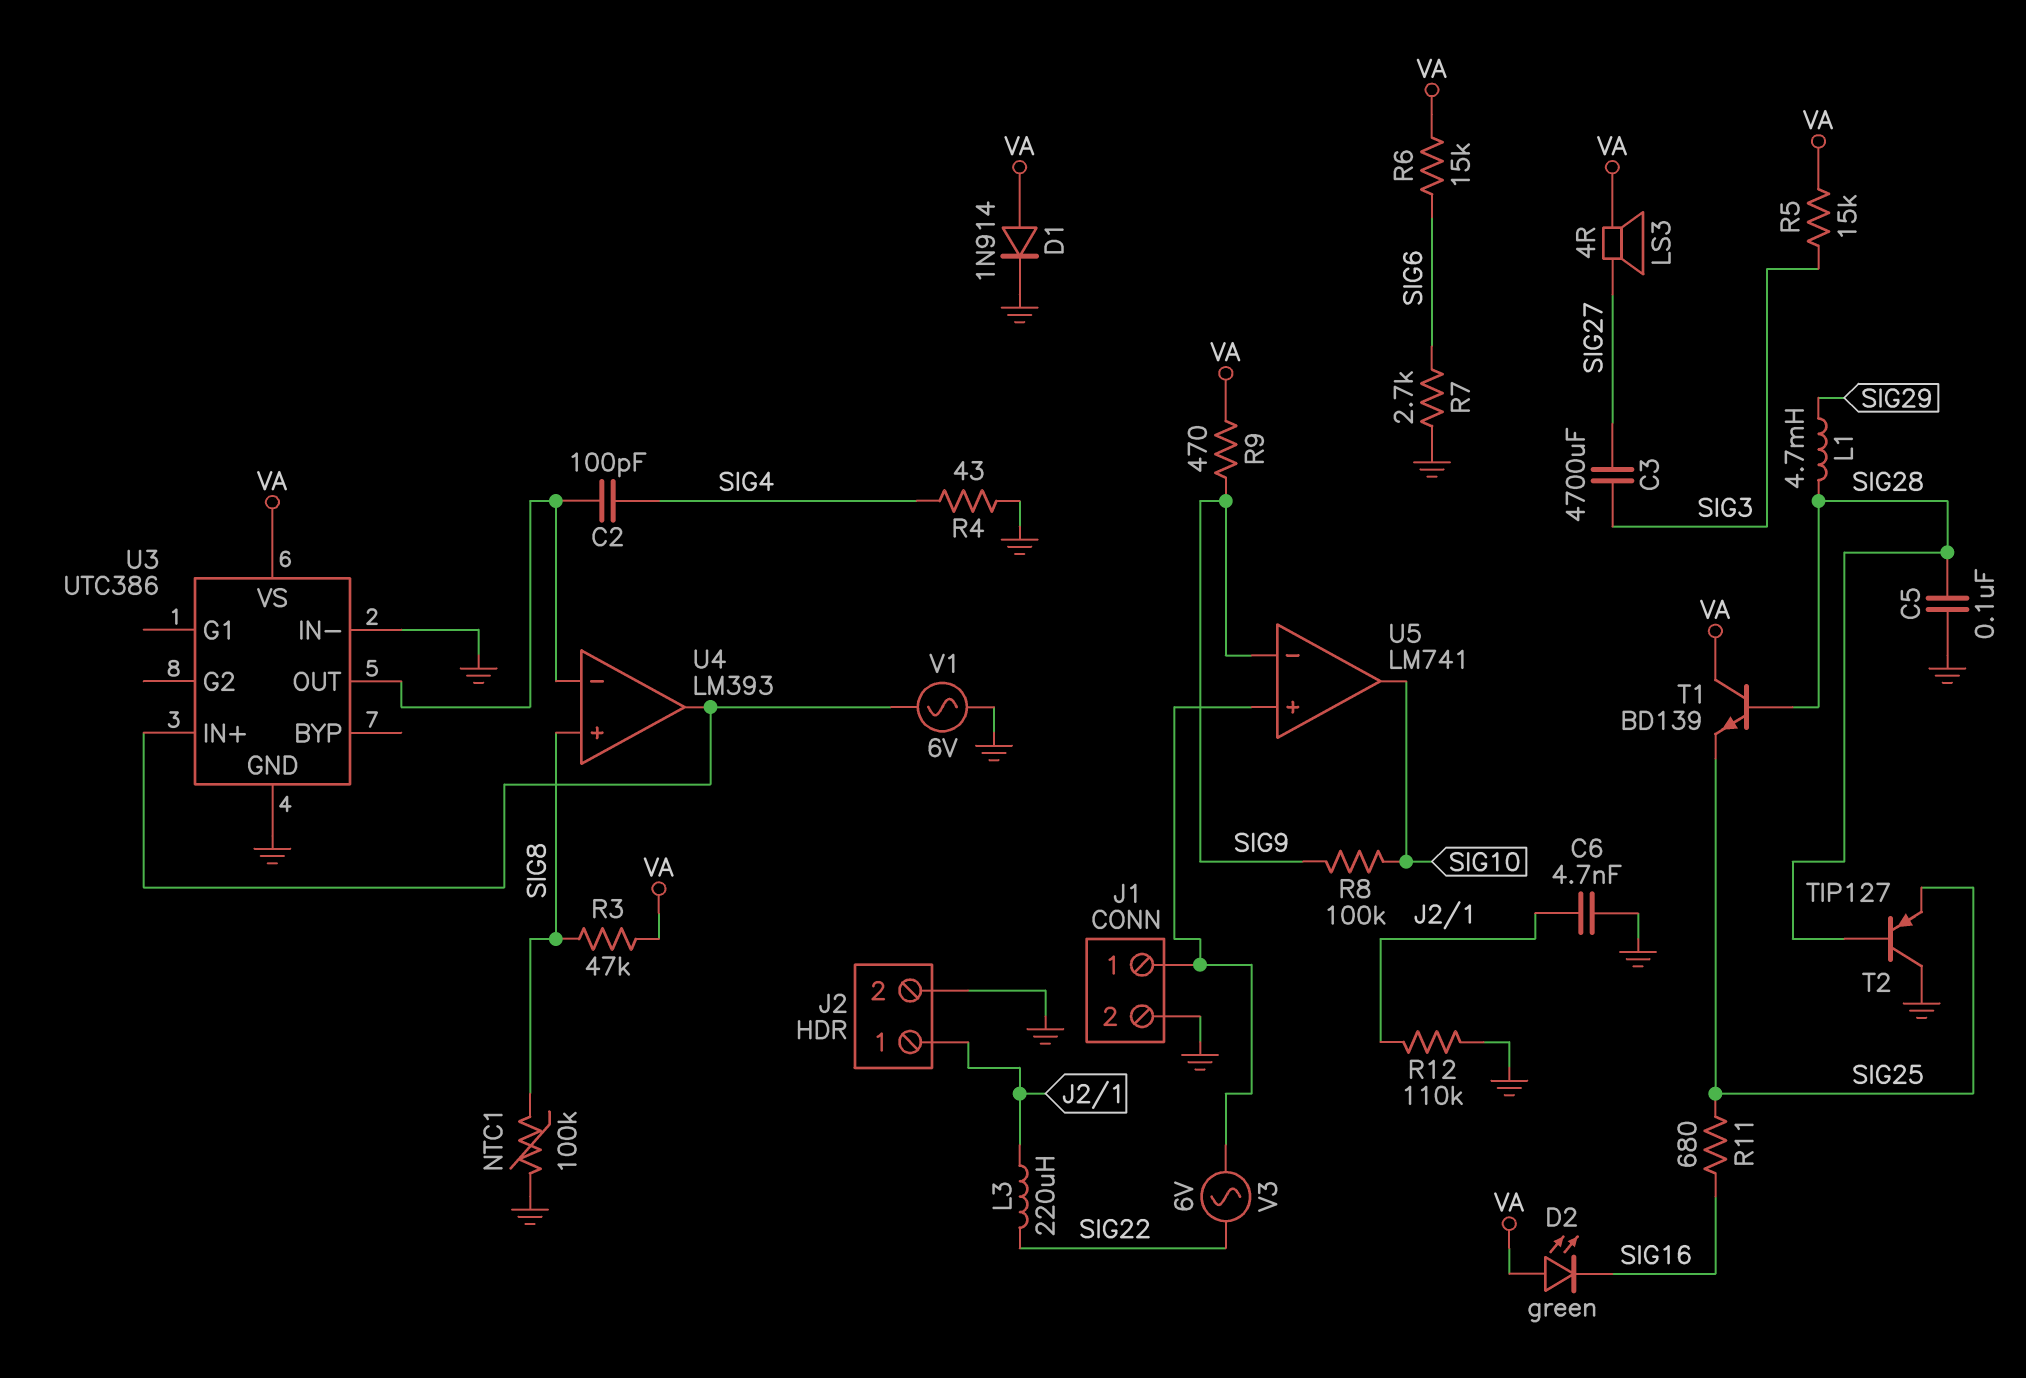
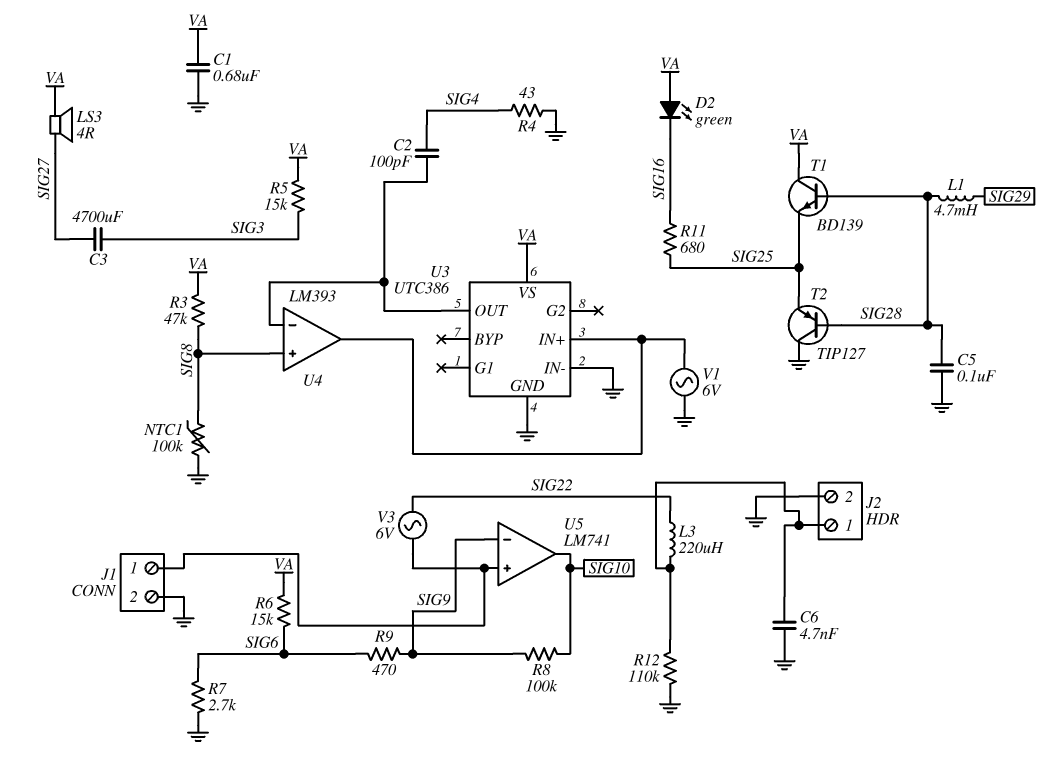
C1: none -> 680nF (GND, VA)
D1: diode 1N914 (A VA, K GND) -> none
R9: 470 (SIG9, VA) -> 470 (SIG6, SIG9)

